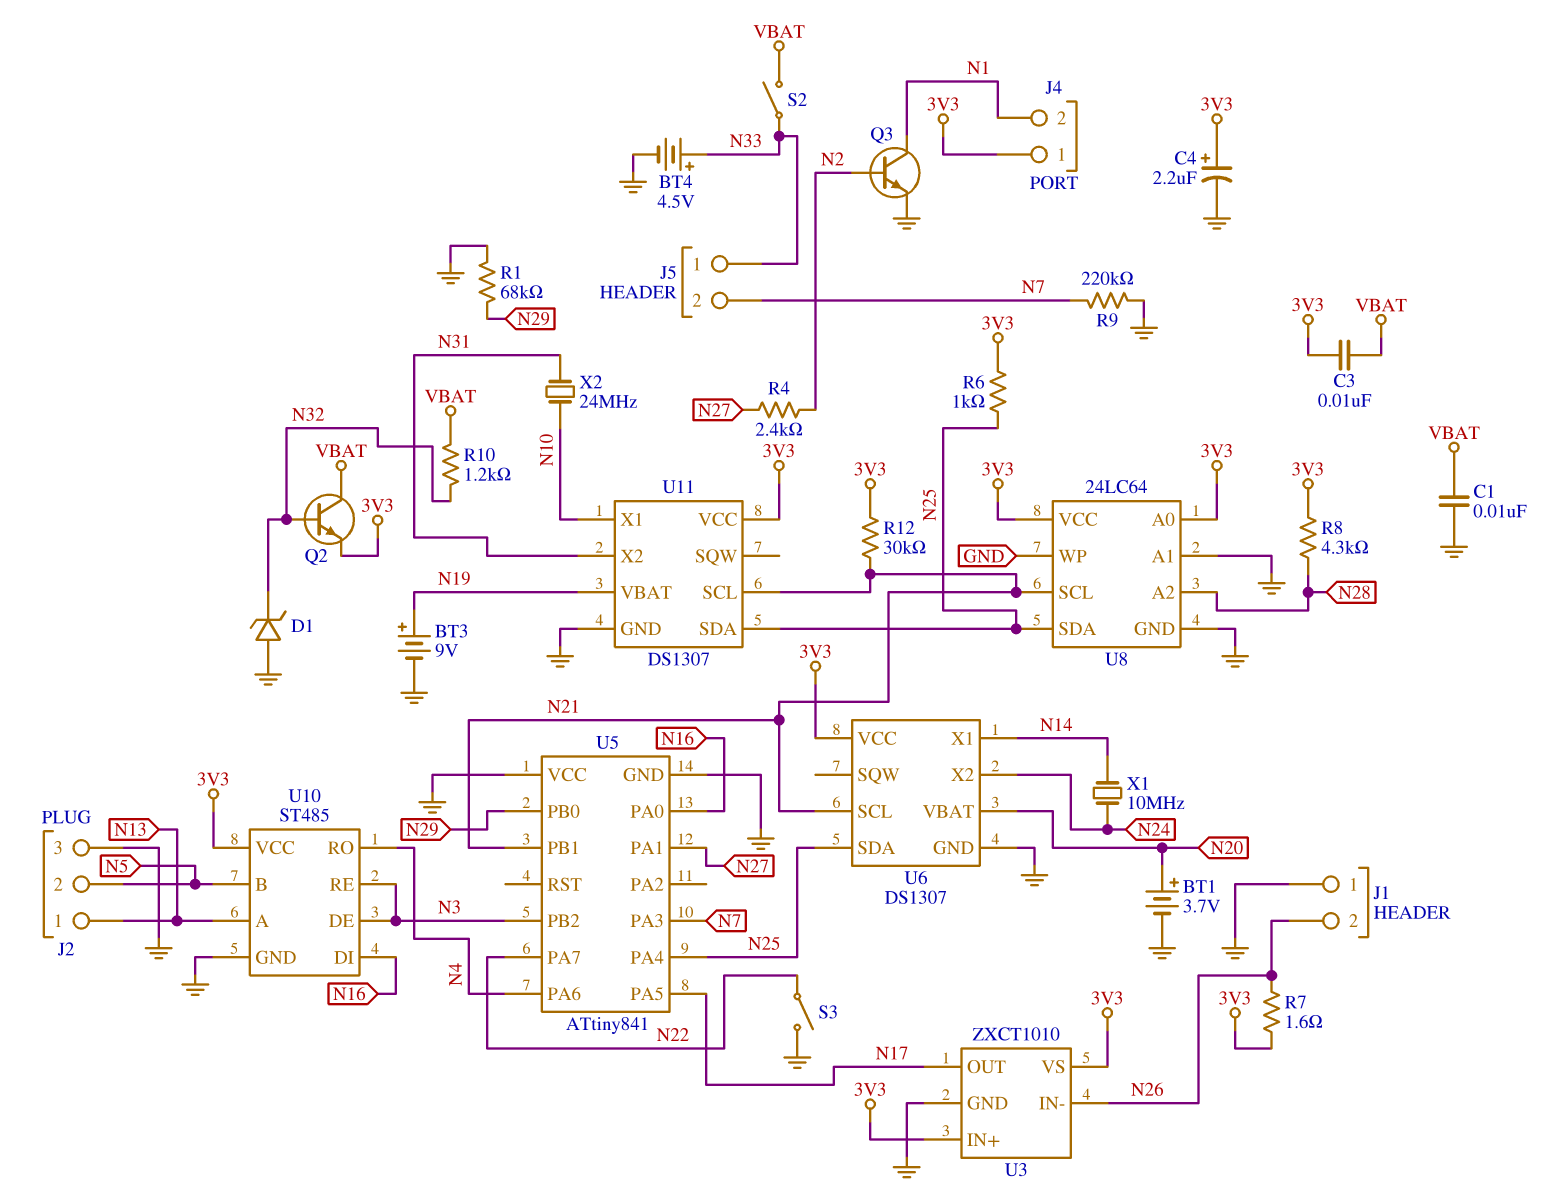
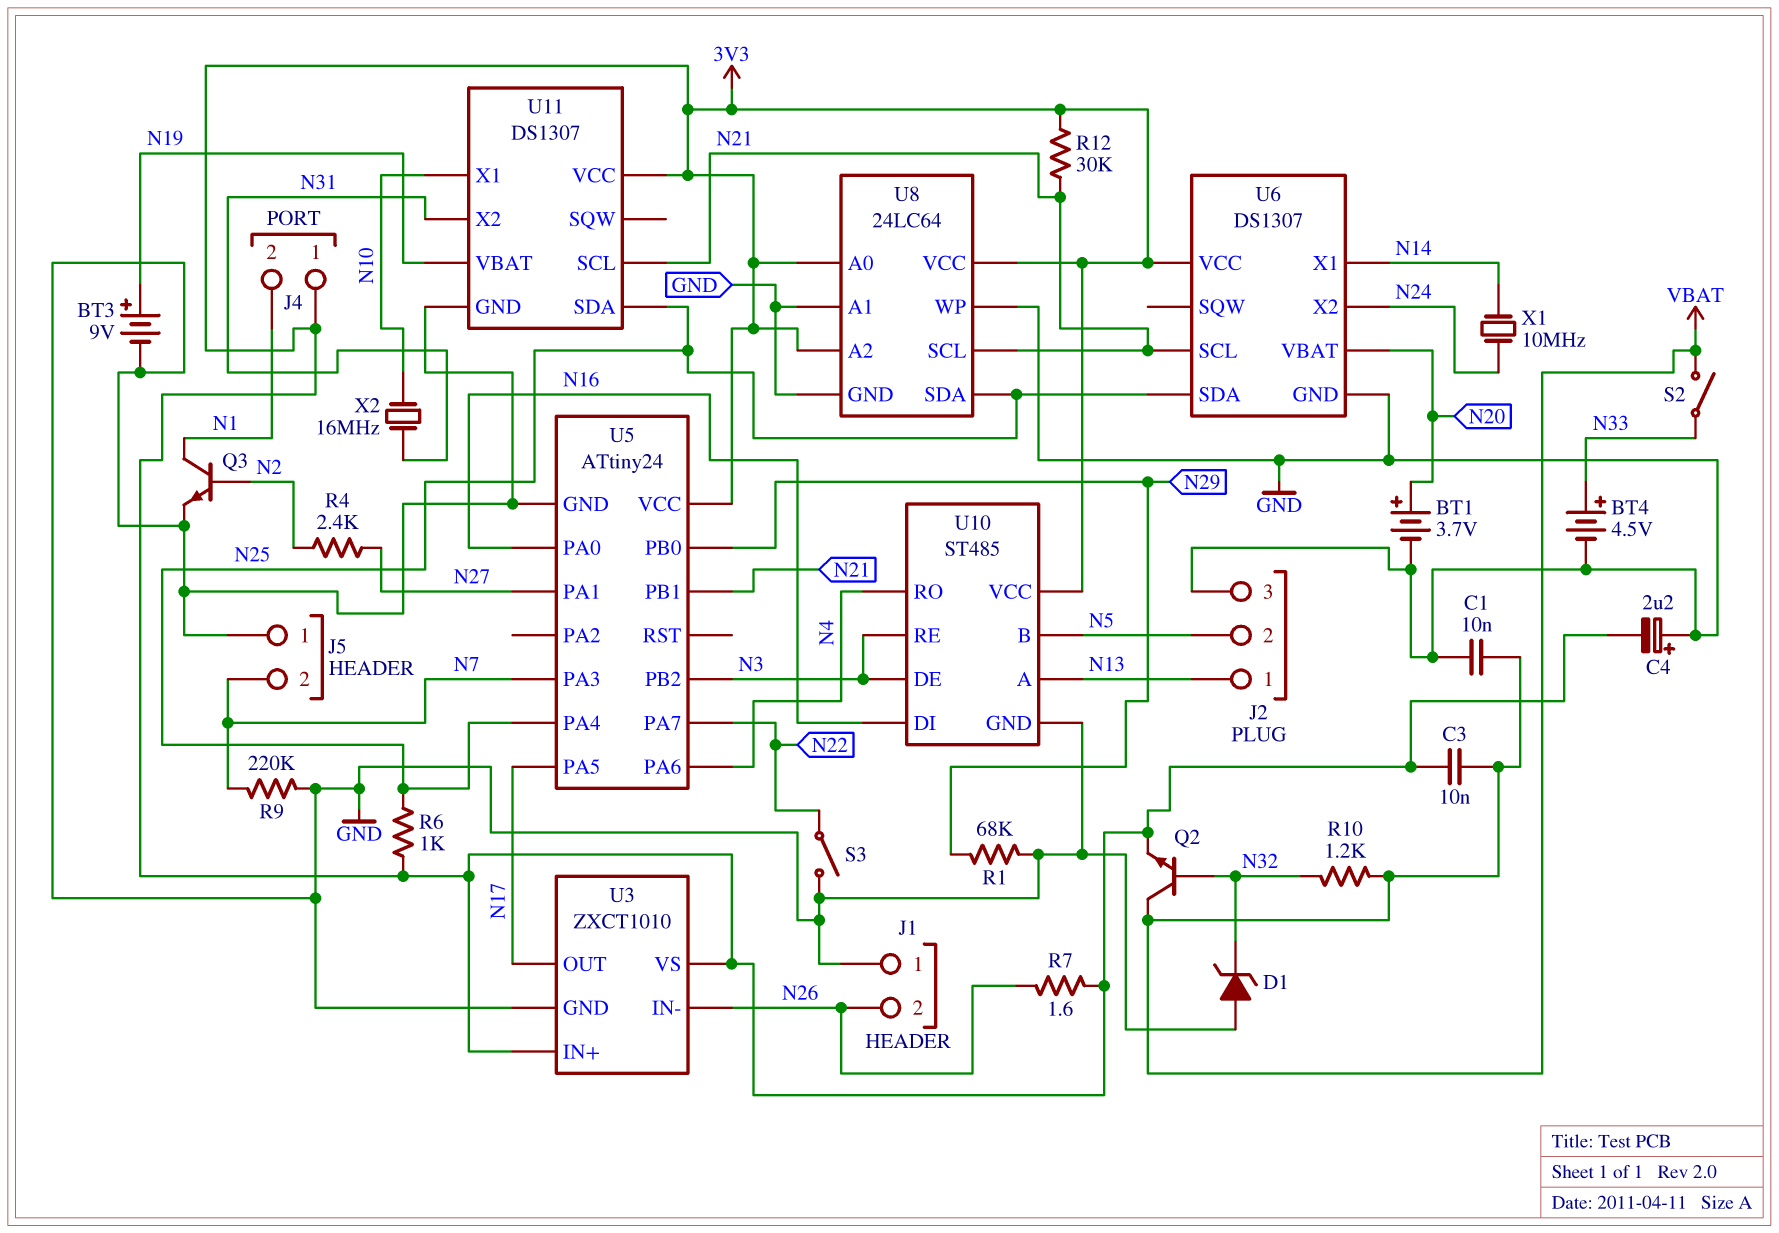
C4: 2.2uF (plus 3V3, minus GND) -> 2.2uF (plus GND, minus 3V3)
J5 pin 1: N33 -> GND
R8: 4.3k (3V3, N28) -> none
U5: ATtiny841 -> ATtiny24
U5 pin VCC: GND -> 3V3
U8 pin A2: N28 -> 3V3
X2: 24MHz (N10, N31) -> 16MHz (N10, N31)

